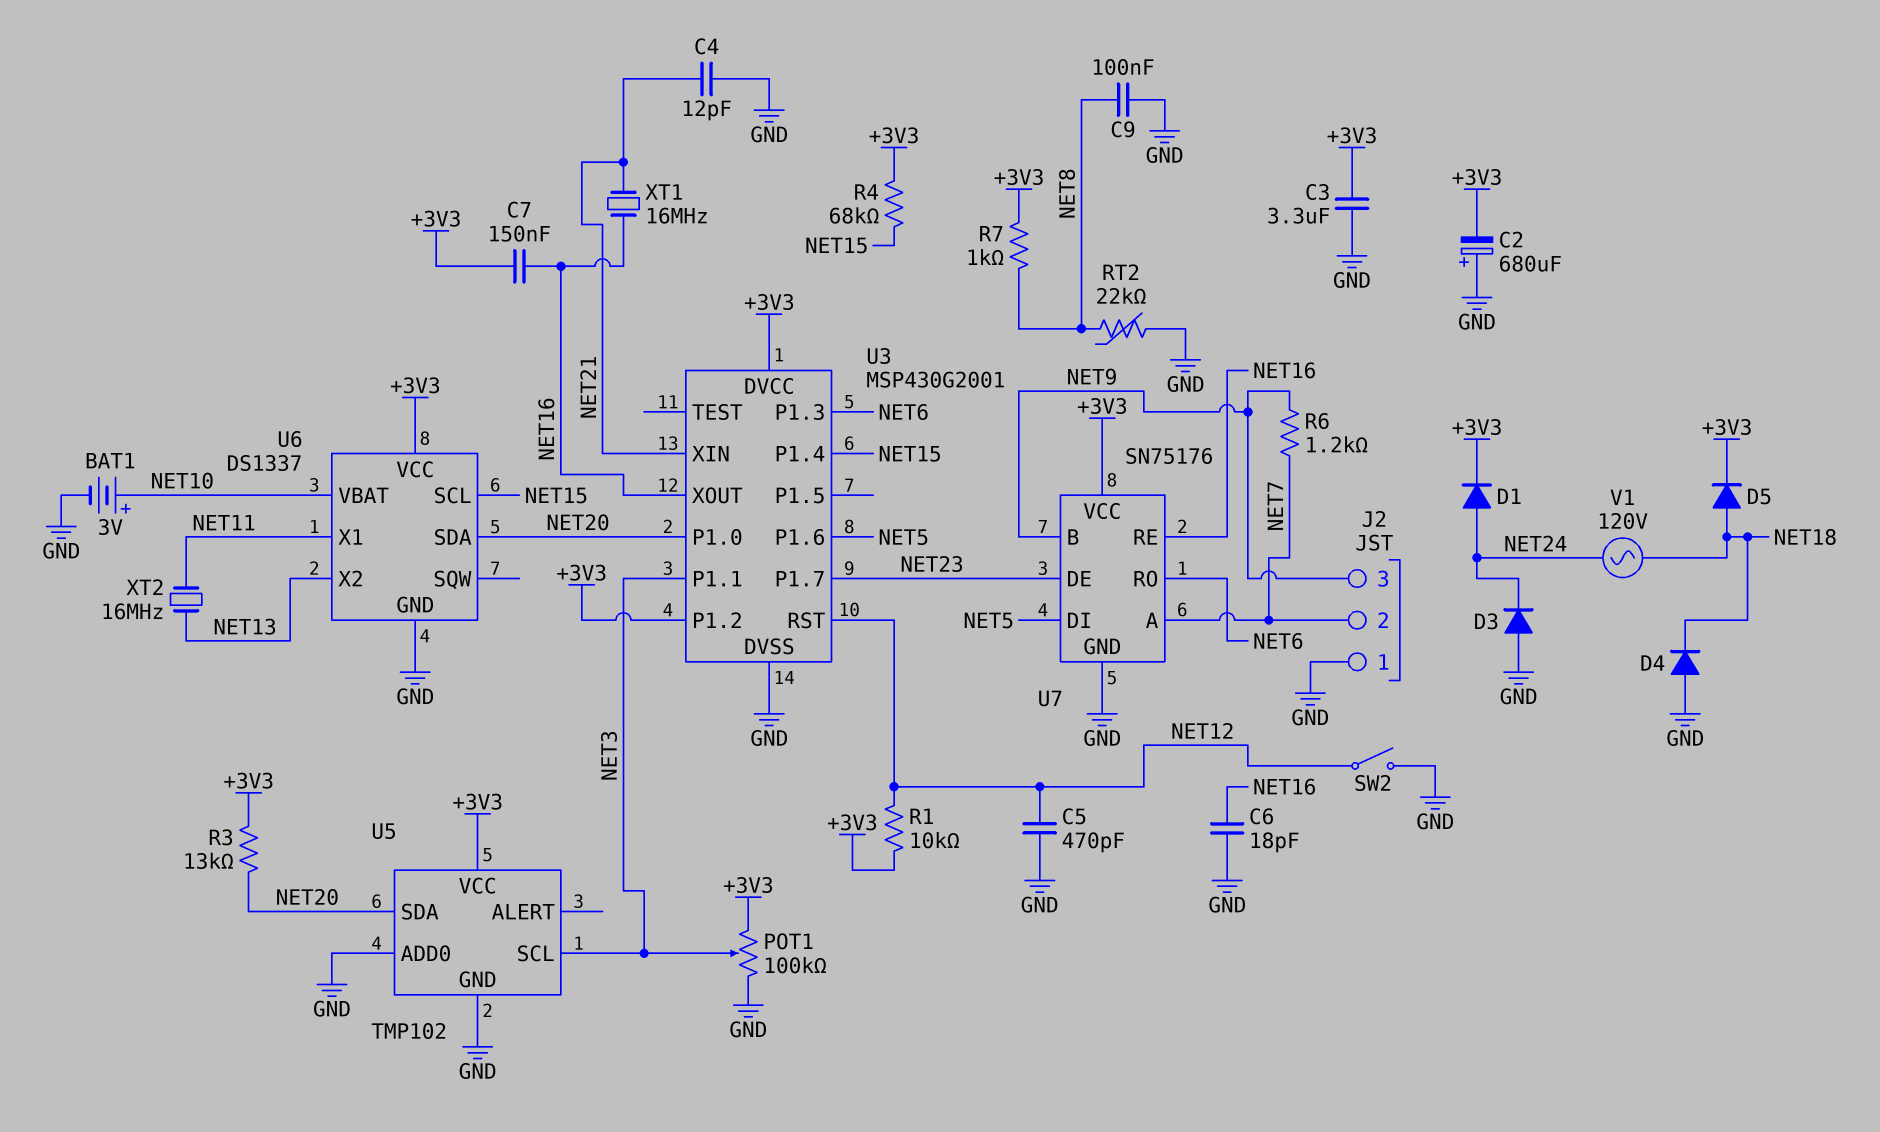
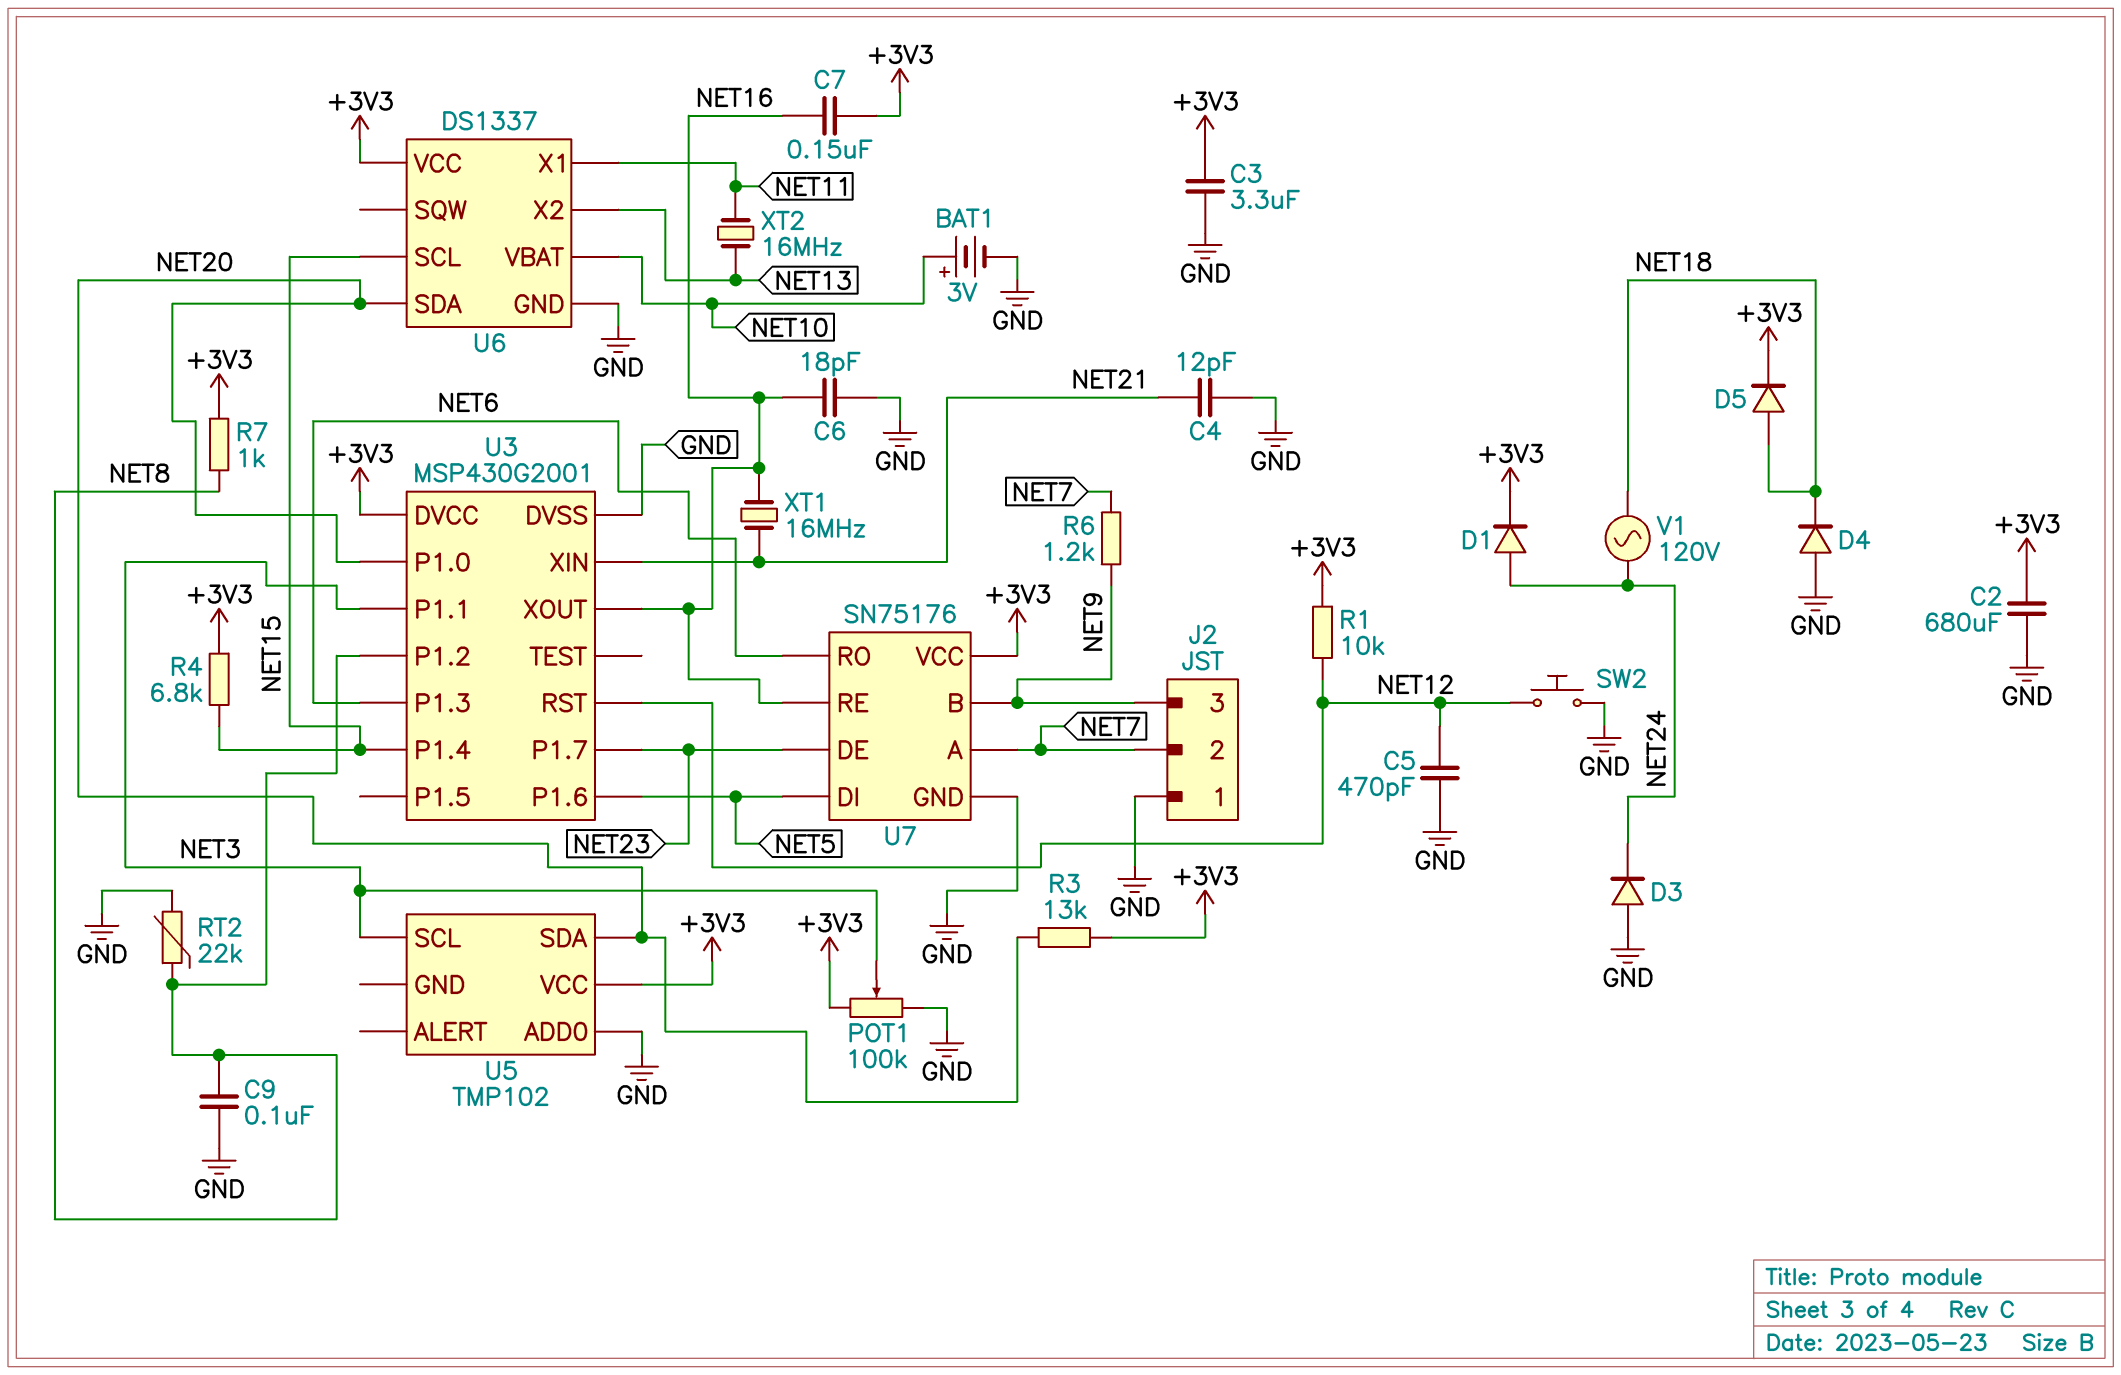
C2: 680uF (plus GND, minus +3V3) -> 680uF (+3V3, GND)
R4: 68k (+3V3, NET15) -> 6.8k (+3V3, NET15)
SW2: switch (GND, NET12) -> button (GND, NET12)
U3 pin P1.2: +3V3 -> NET8
U5 pin GND: GND -> none

